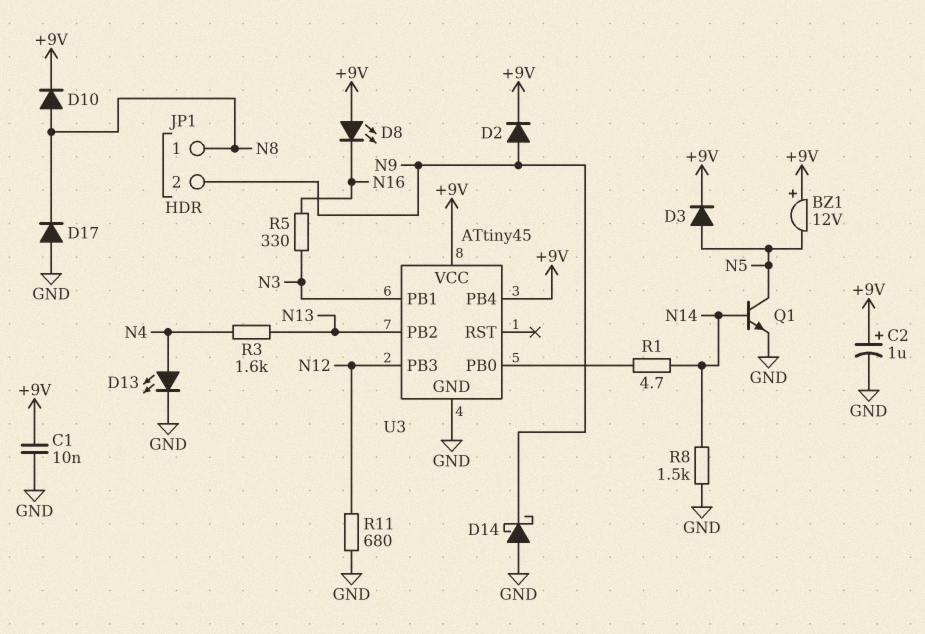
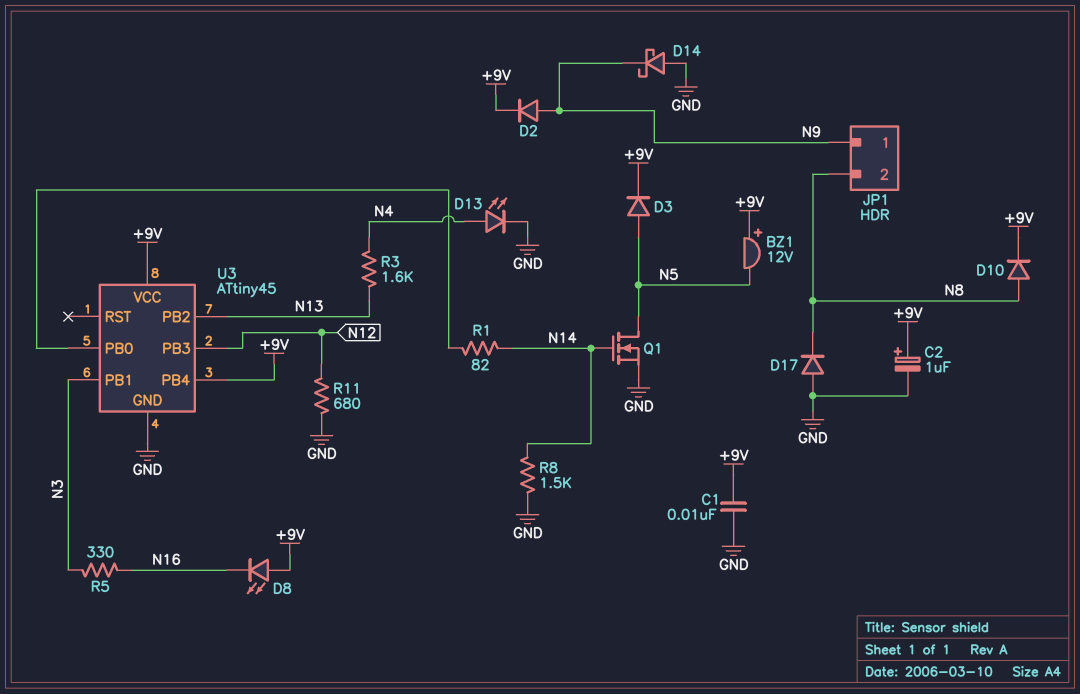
JP1 pin 1: N8 -> N9
JP1 pin 2: N9 -> N8
Q1: NPN (B N14, C N5, E GND) -> NMOS (G N14, D N5, S GND)
R1: 4.7 (N14, U3/PB0) -> 82 (N14, U3/PB0)

